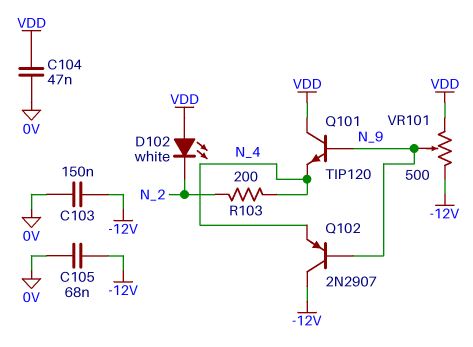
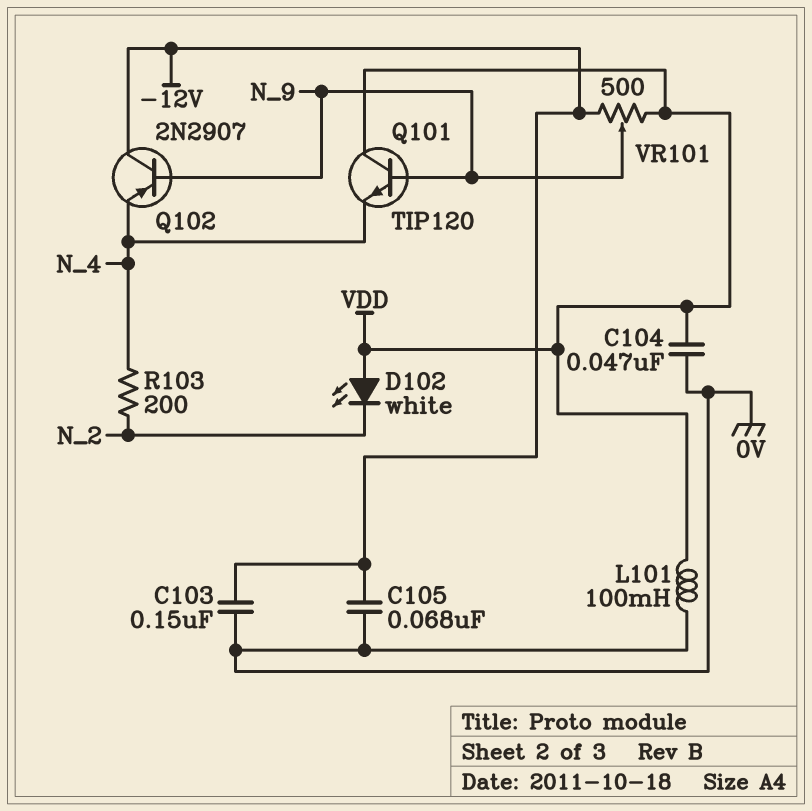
L101: none -> 100mH (0V, VDD)

